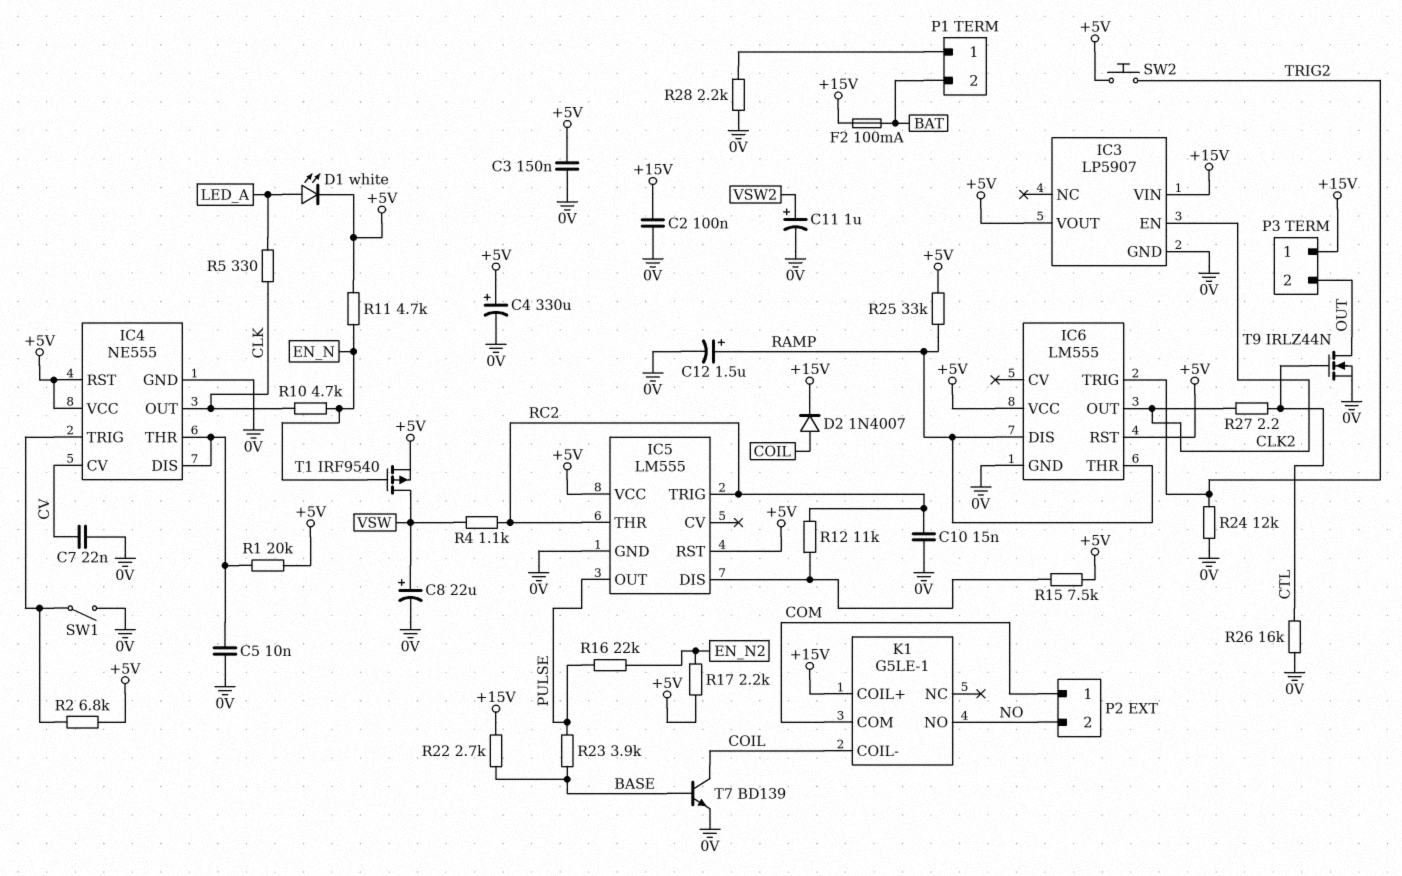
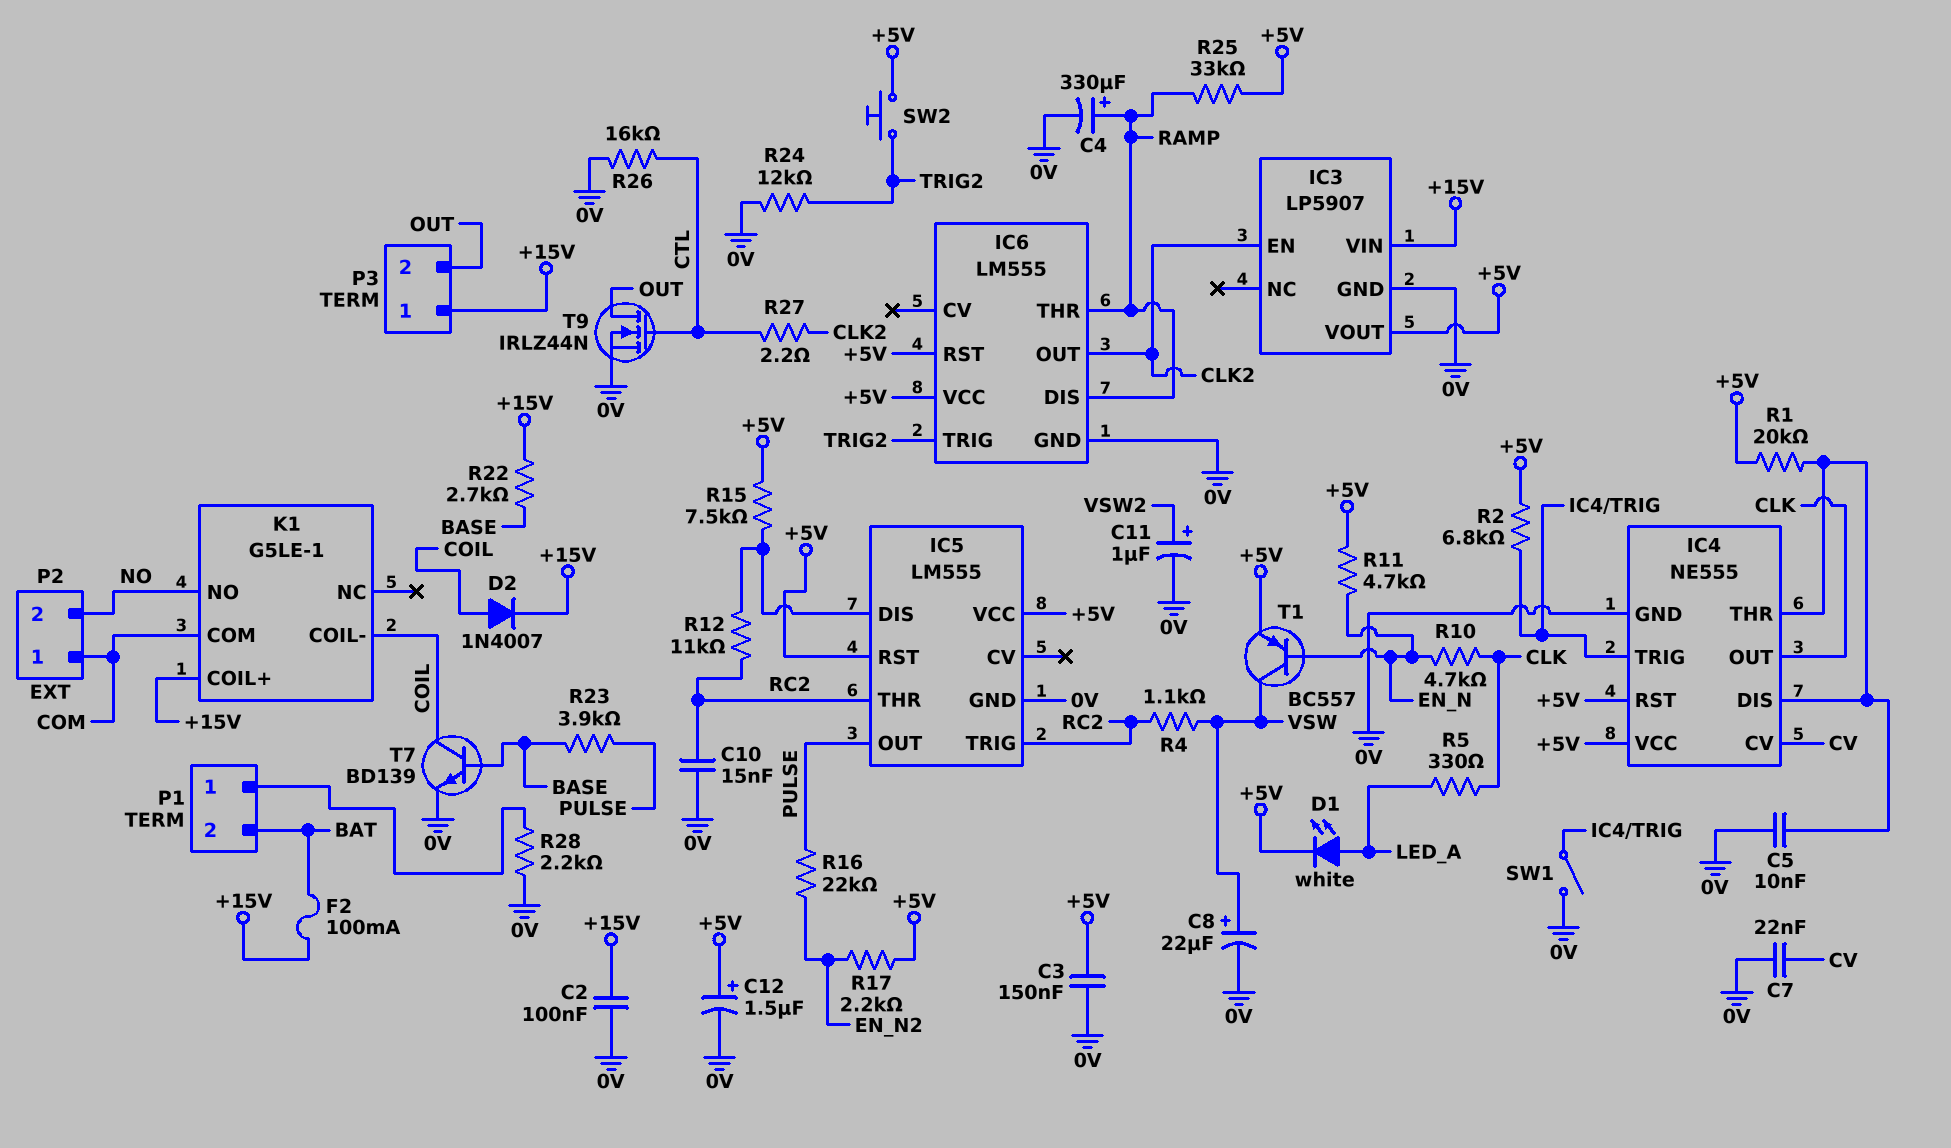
C4: 330uF (plus +5V, minus 0V) -> 330uF (plus RAMP, minus 0V)
C12: 1.5uF (plus RAMP, minus 0V) -> 1.5uF (plus +5V, minus 0V)
T1: PMOS IRF9540 (G EN_N, D VSW, S +5V) -> PNP BC557 (B EN_N, C VSW, E +5V)

